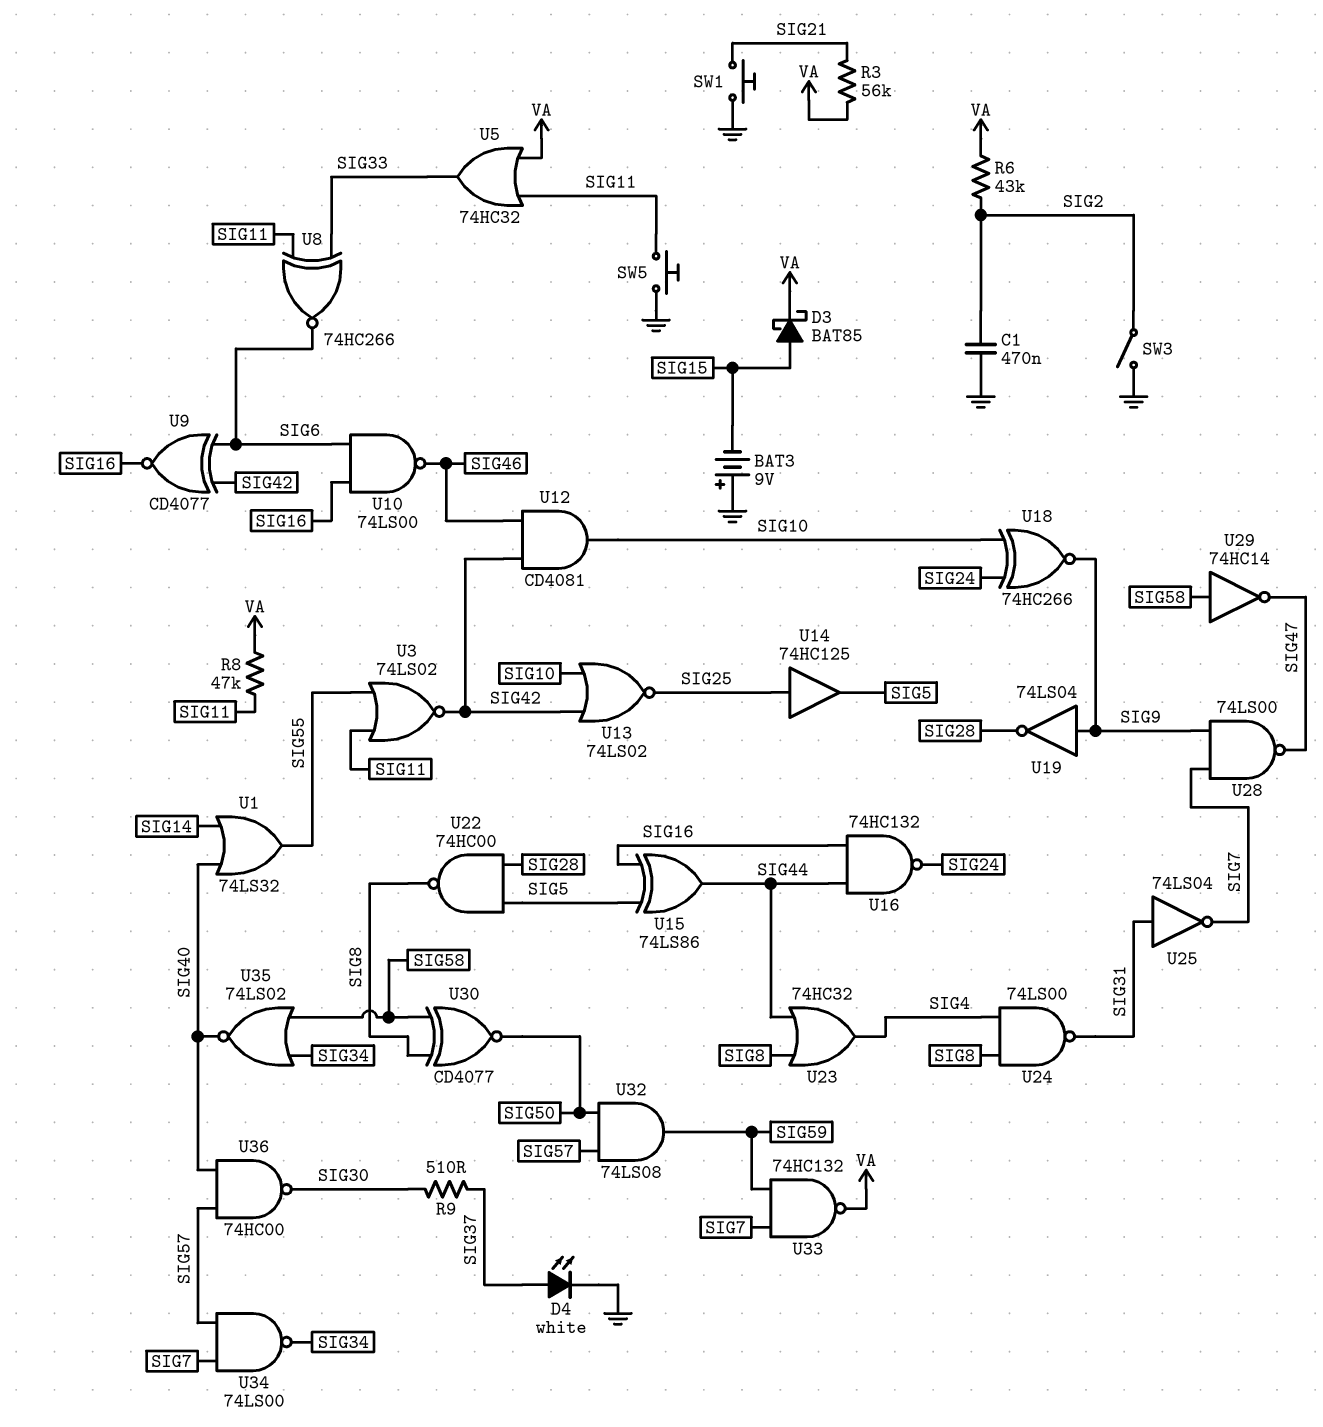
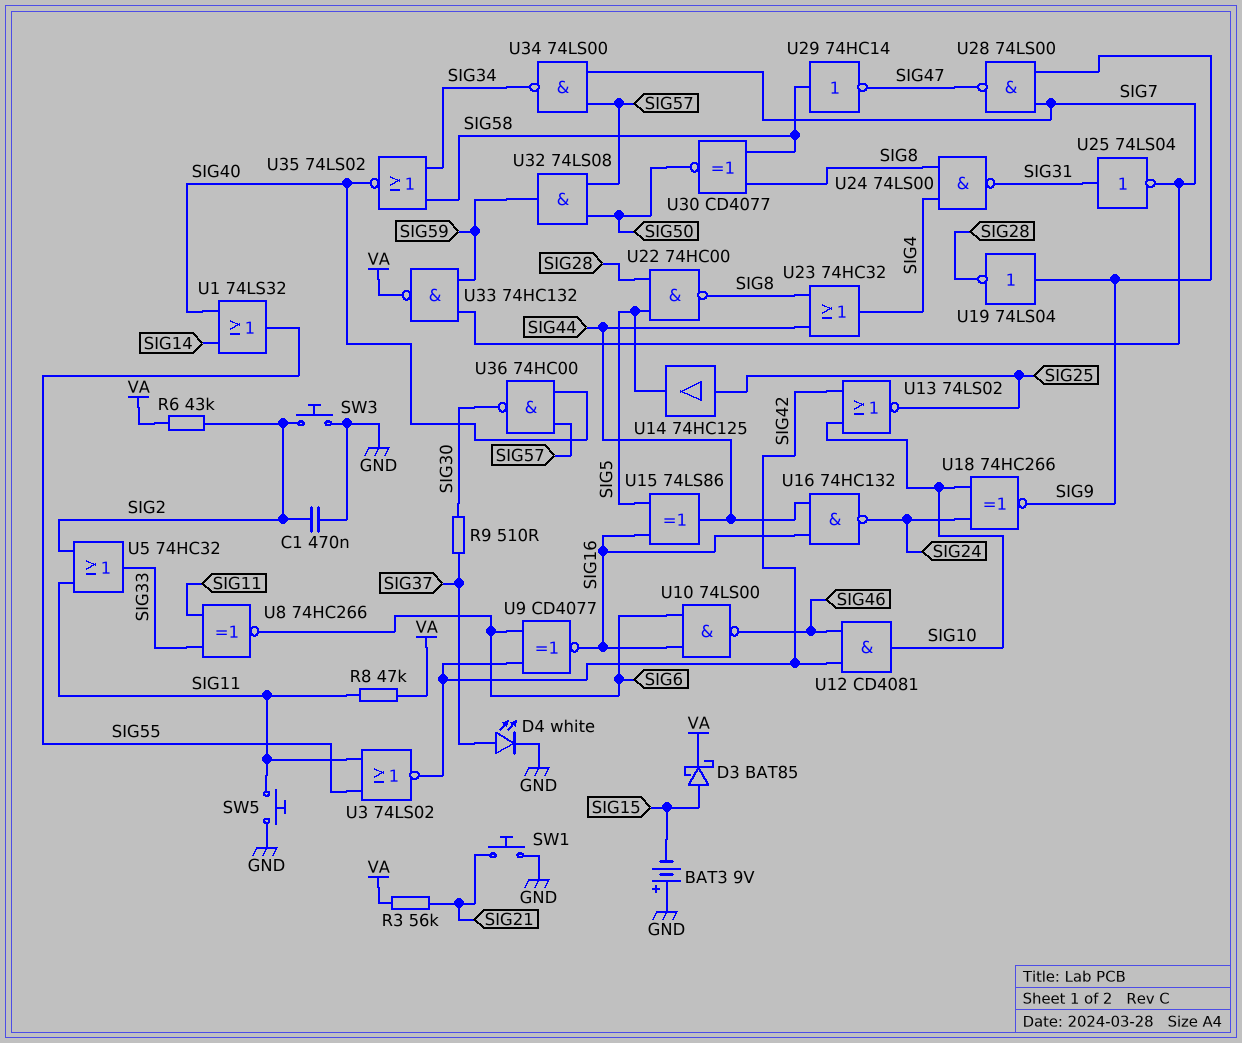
SW3: switch (GND, SIG2) -> button (GND, SIG2)
U5: OR 74HC32 (in SIG11, in VA, out SIG33) -> OR 74HC32 (in SIG2, in SIG11, out SIG33)

